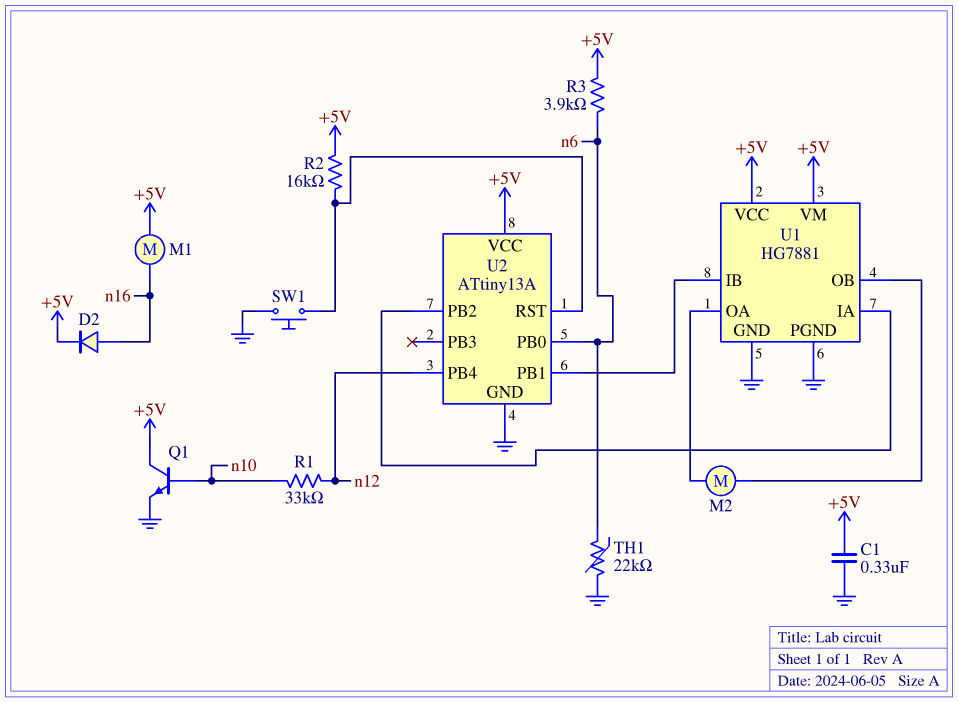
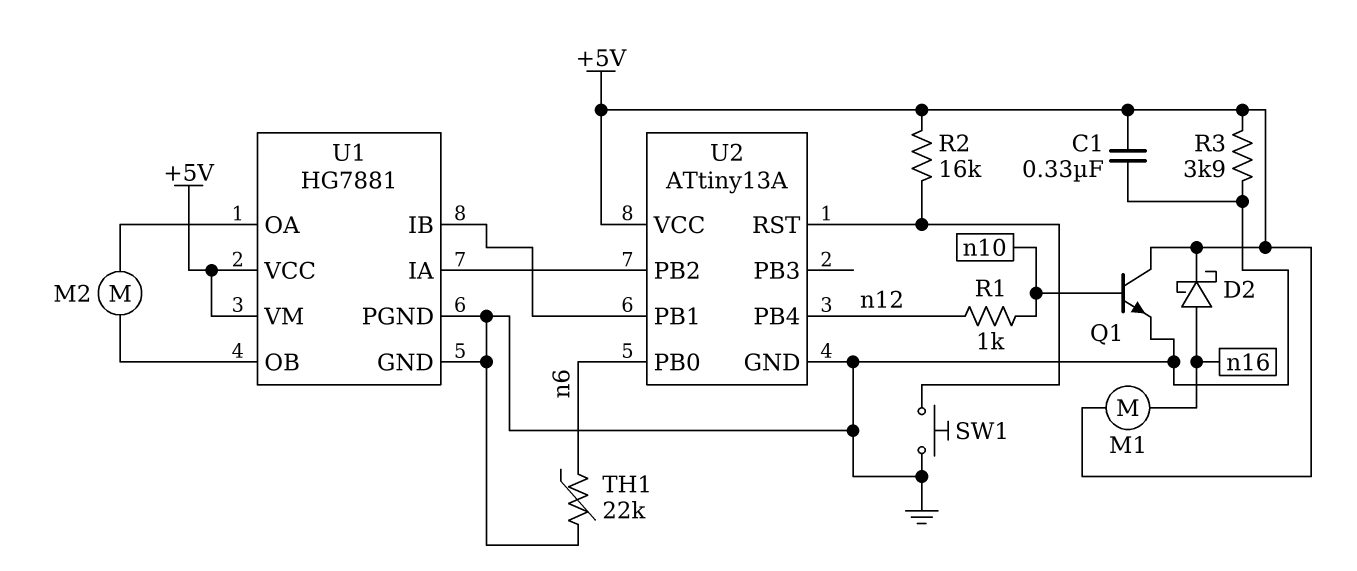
D2: diode (A n16, K +5V) -> schottky (A n16, K +5V)
R1: 33k (n10, n12) -> 1k (n10, n12)
R3: 3.9k (+5V, n6) -> 3.9k (+5V, GND)

